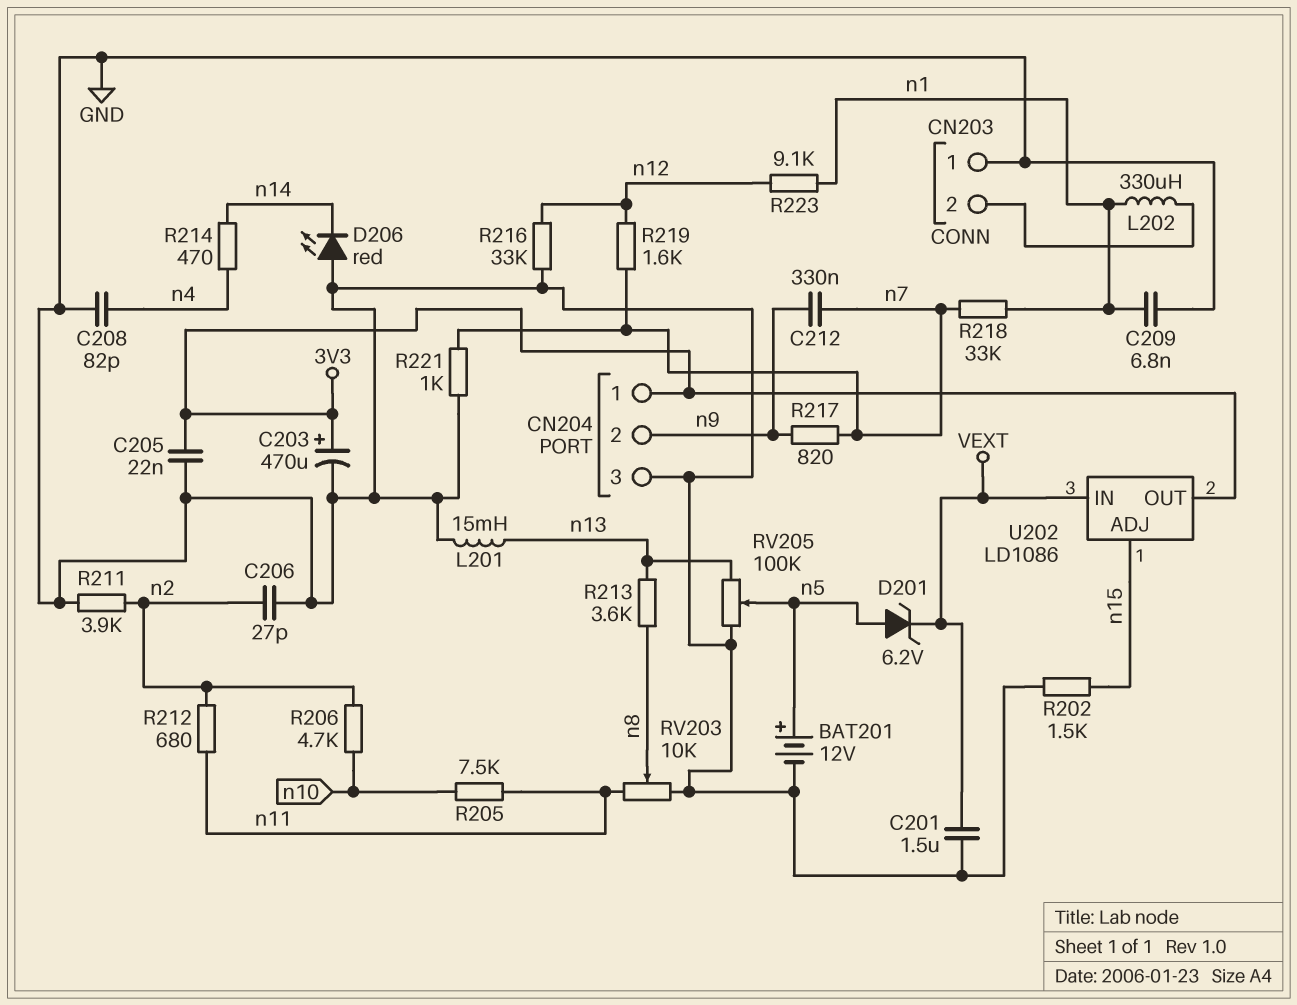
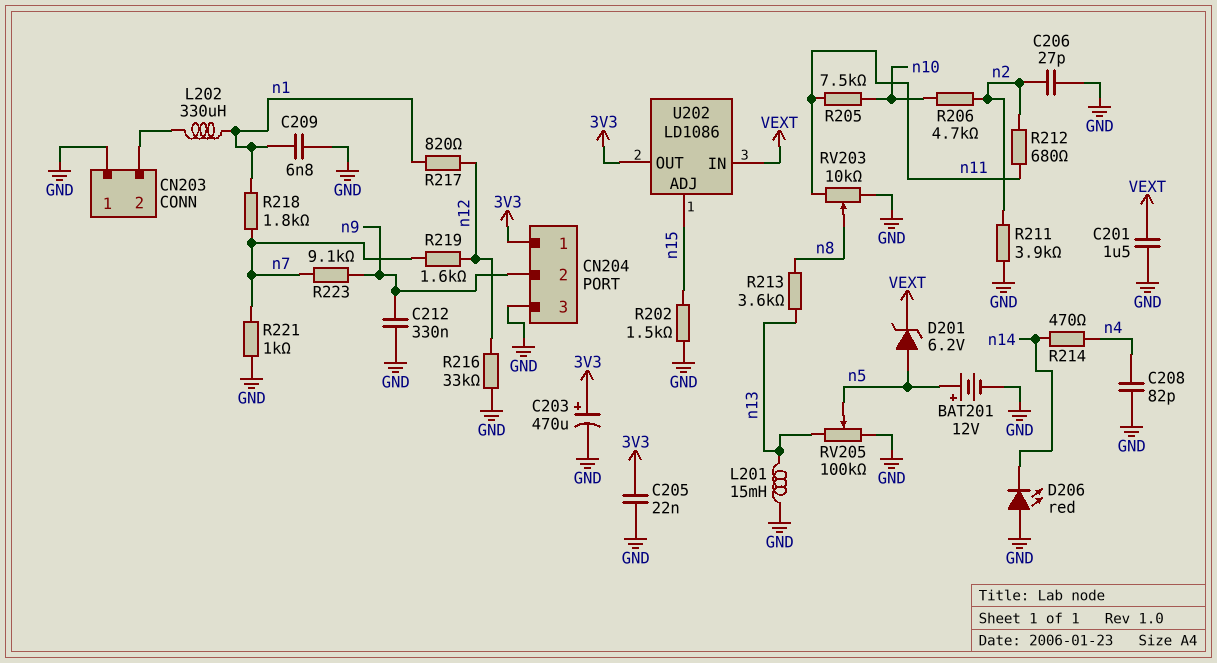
C212: 330nF (n7, n9) -> 330nF (GND, n9)
R217: 820 (n7, n9) -> 820 (n1, n12)
R218: 33k (n1, n7) -> 1.8k (n1, n7)
R223: 9.1k (n1, n12) -> 9.1k (n7, n9)

